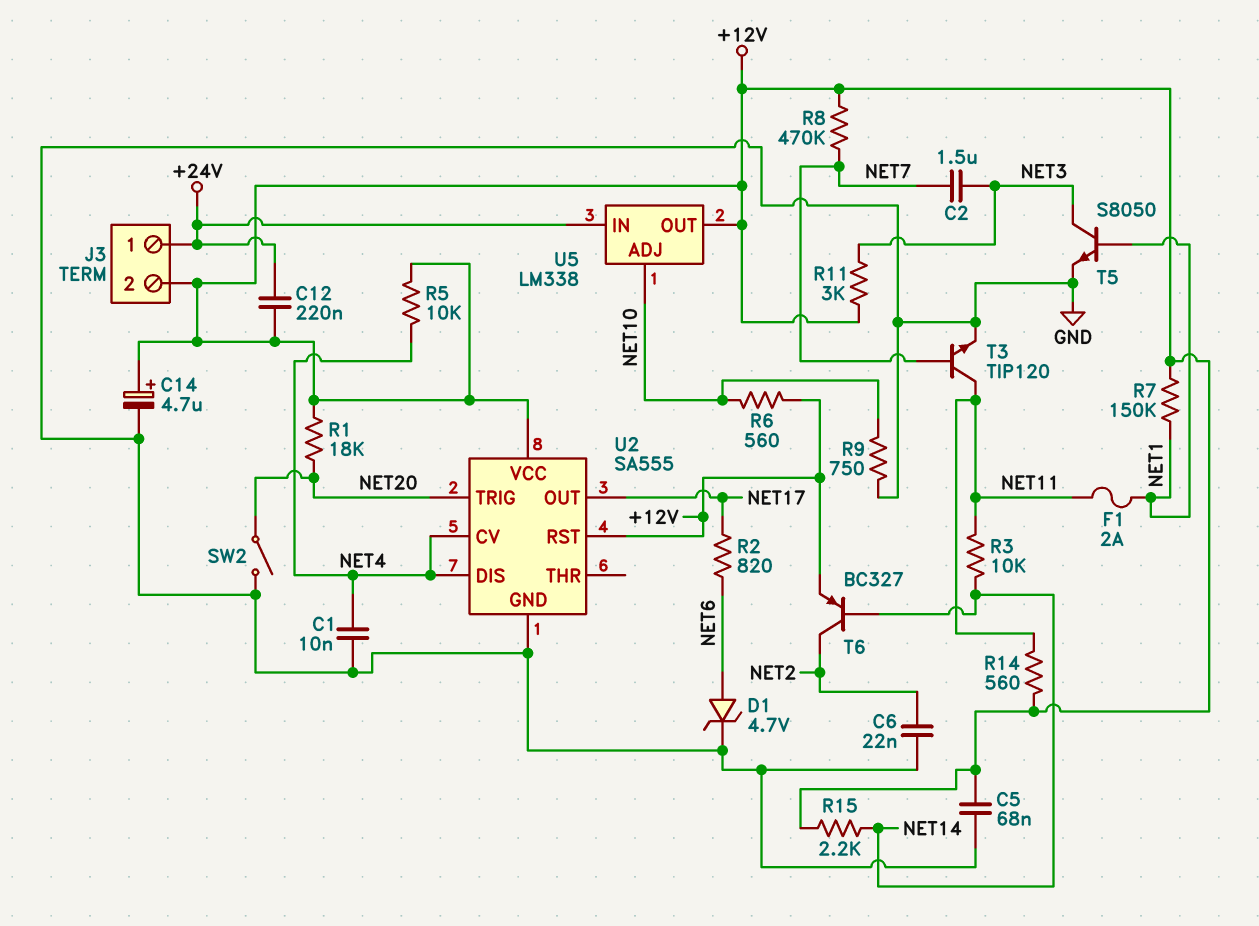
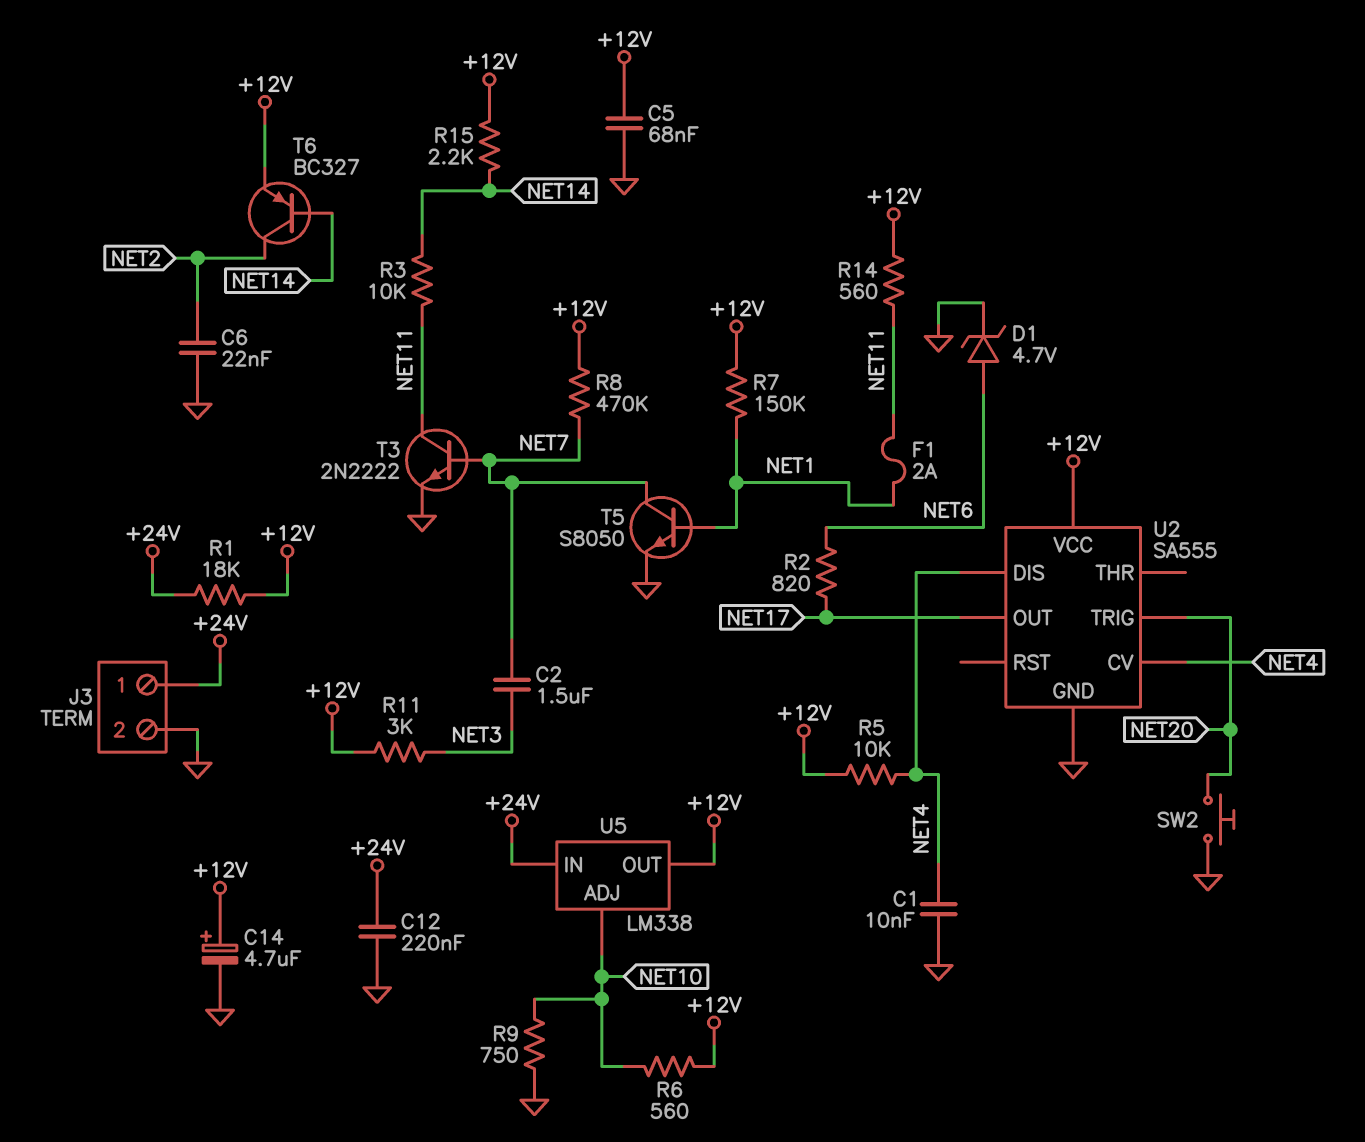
C12: 220nF (+12V, +24V) -> 220nF (+24V, GND)
J3 pin 2: +12V -> GND
R1: 18k (+12V, NET20) -> 18k (+12V, +24V)
SW2: switch (GND, NET20) -> button (GND, NET20)
T3: NPN TIP120 (B NET7, C NET11, E GND) -> NPN 2N2222 (B NET7, C NET11, E GND)
T5: NPN S8050 (B NET1, C NET3, E GND) -> NPN S8050 (B NET1, C NET7, E GND)
U2 pin RST: +12V -> none

